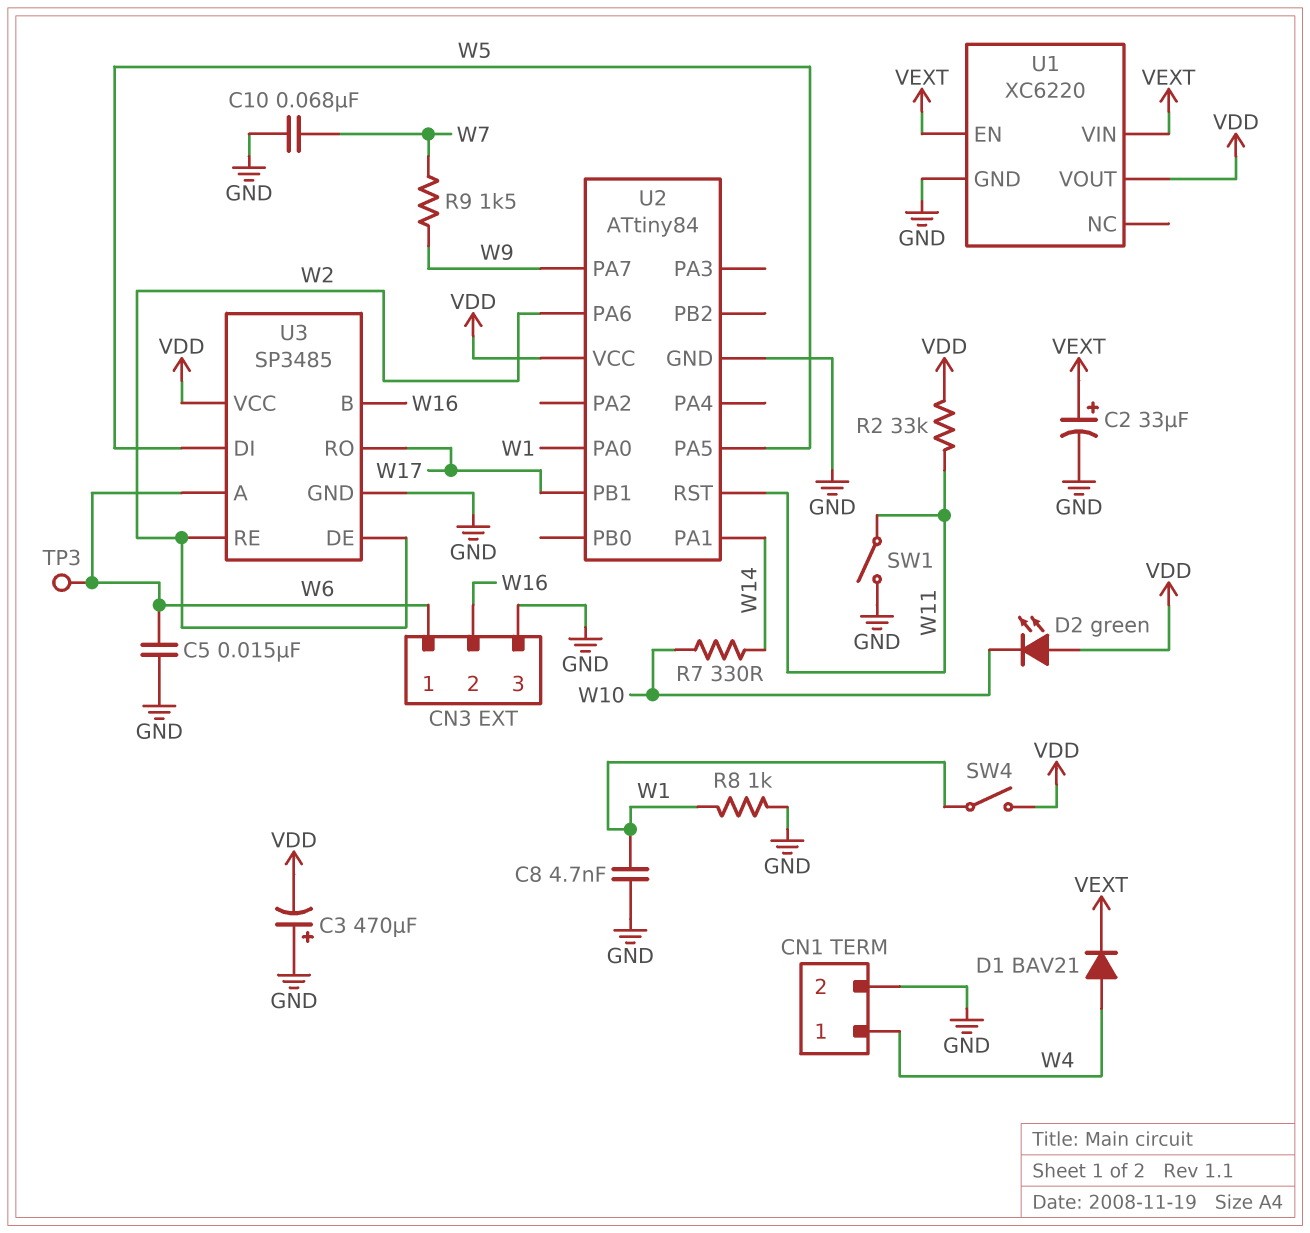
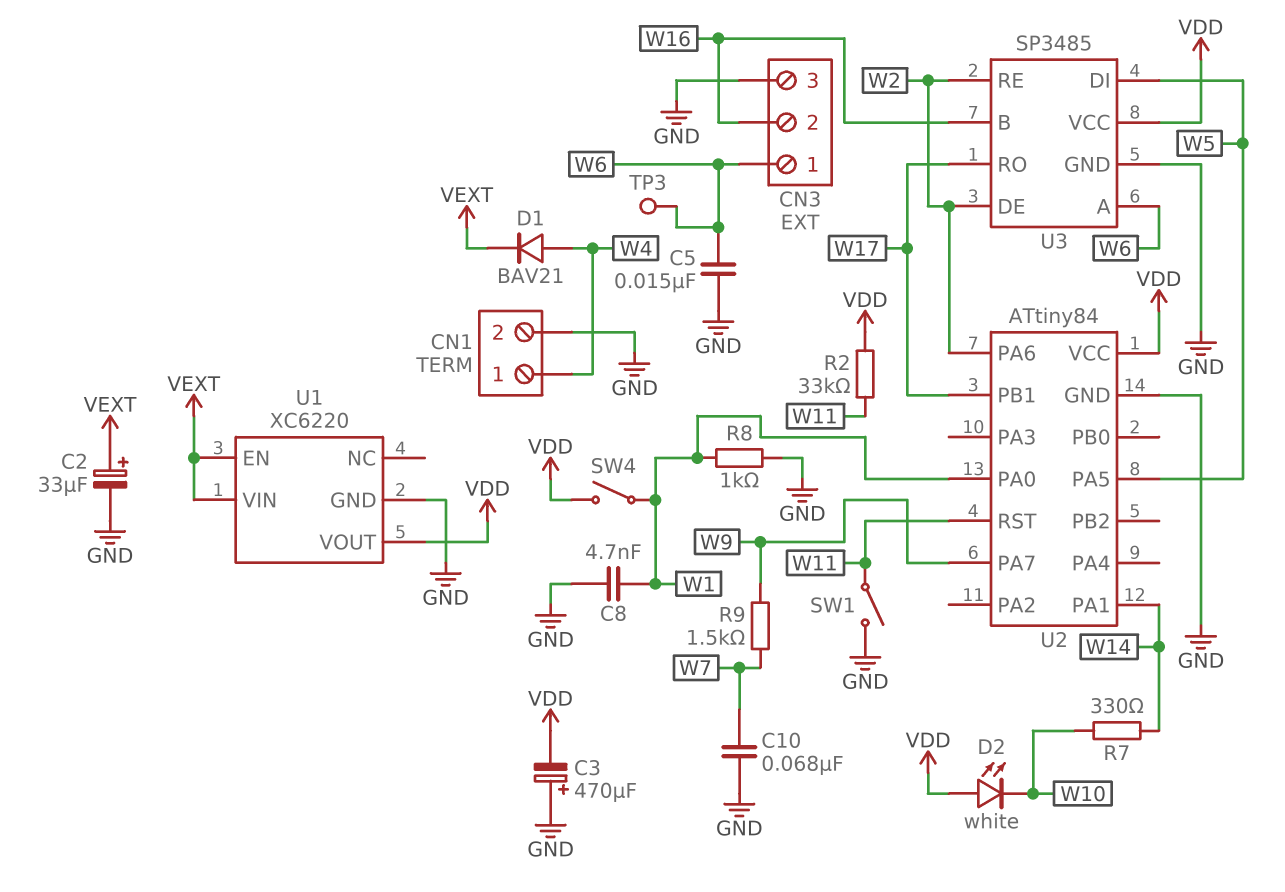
D2: LED green (A VDD, K W10) -> LED white (A VDD, K W10)

